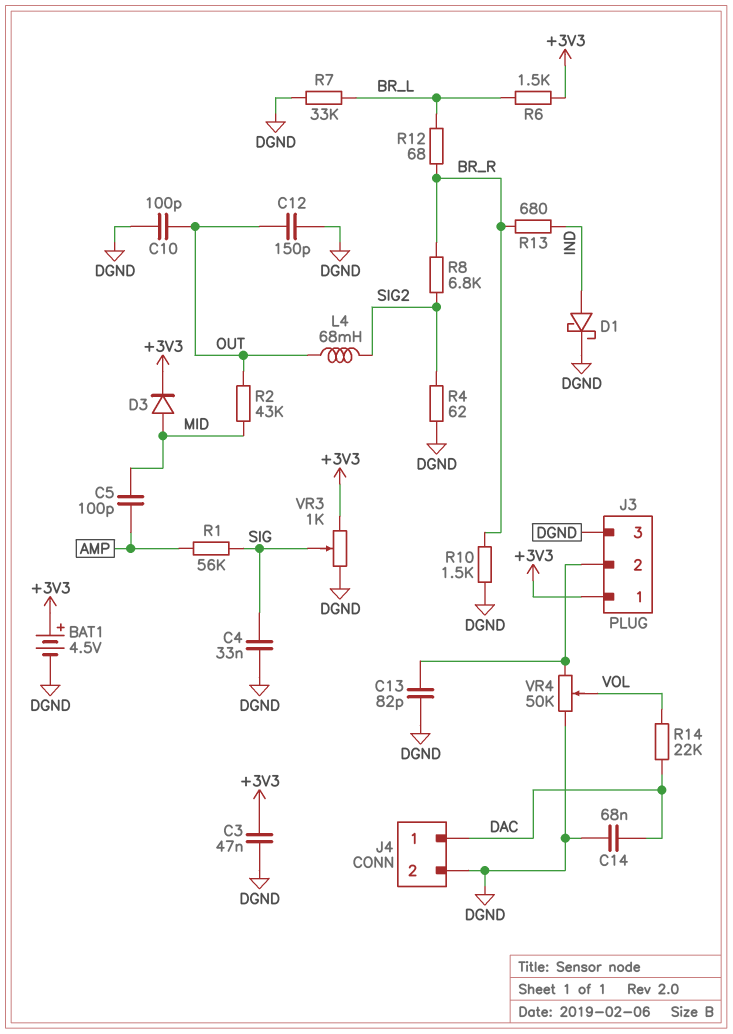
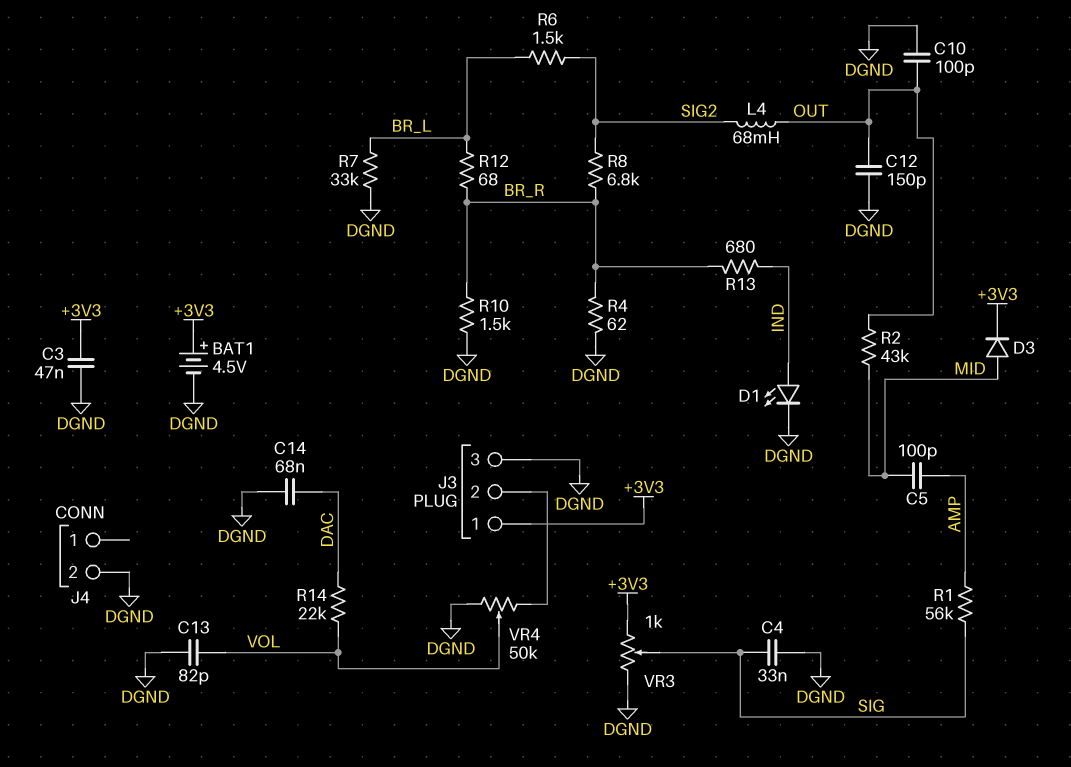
C13: 82pF (DGND, J3/2) -> 82pF (DGND, VOL)
D1: schottky (A IND, K DGND) -> LED (A IND, K DGND)
J4 pin 1: DAC -> none
R4: 62 (DGND, SIG2) -> 62 (BR_R, DGND)
R6: 1.5k (+3V3, BR_L) -> 1.5k (BR_L, SIG2)

